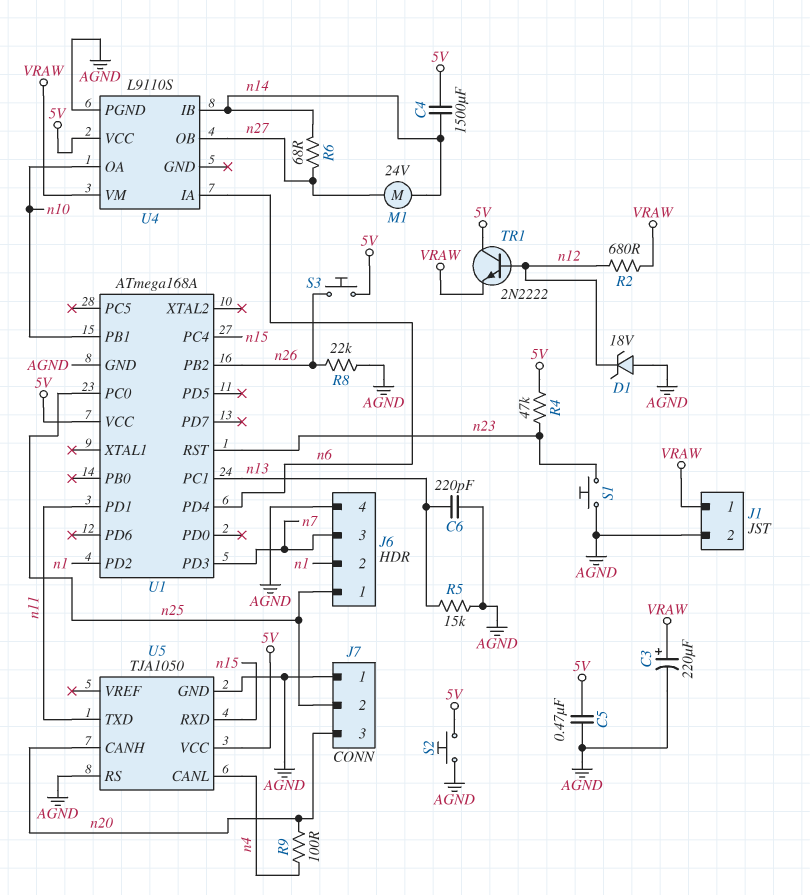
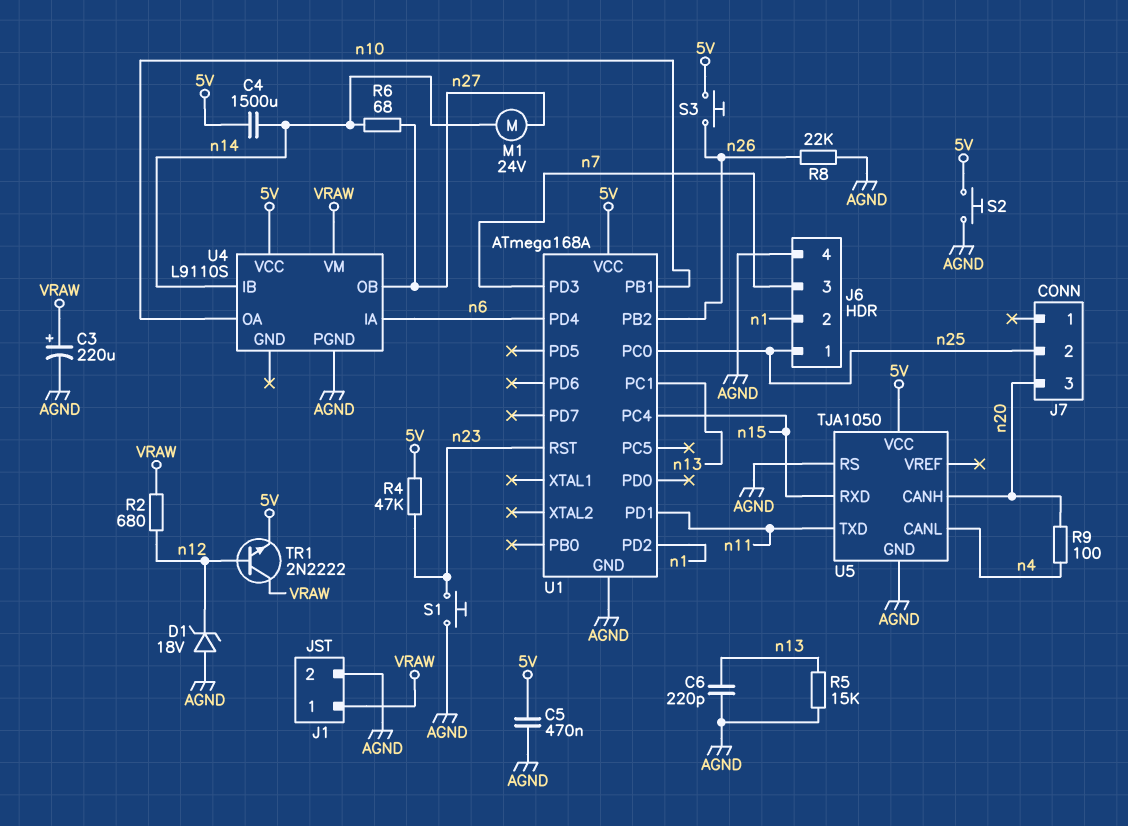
J7 pin 1: AGND -> none
TR1: NPN 2N2222 (B n12, C 5V, E VRAW) -> NPN 2N2222 (B n12, C VRAW, E 5V)

